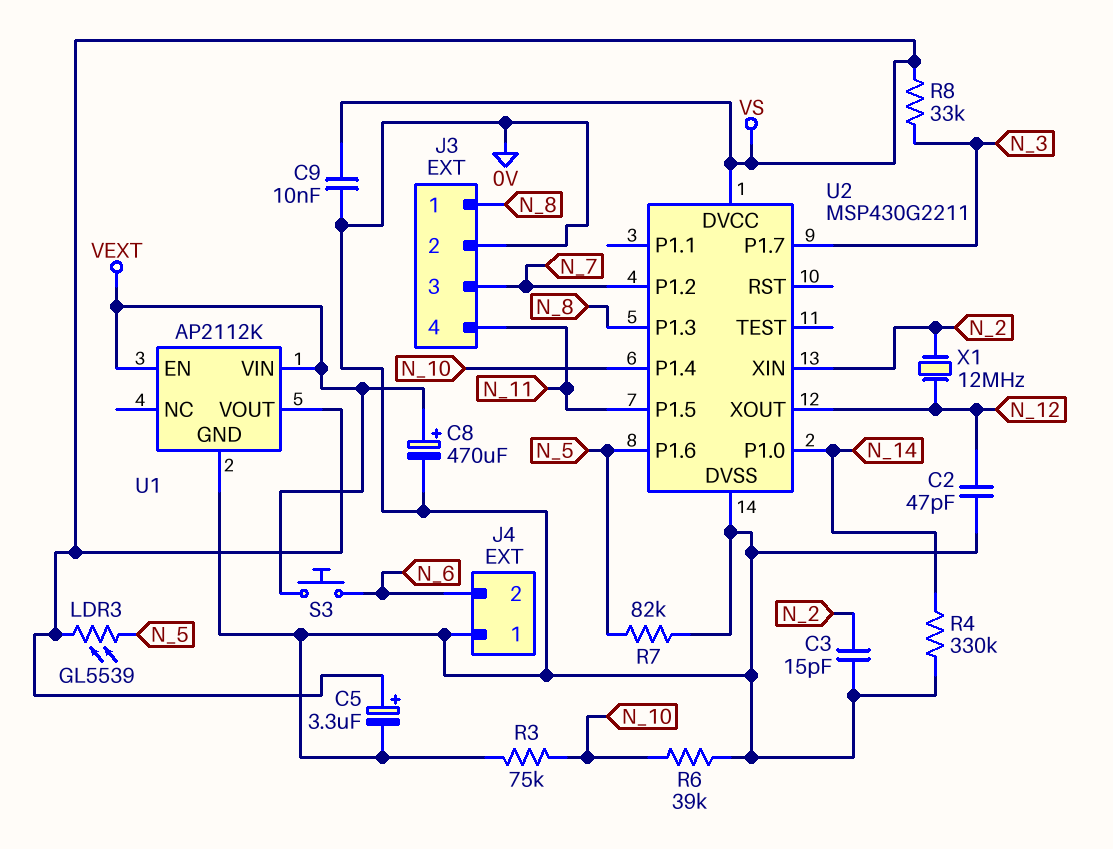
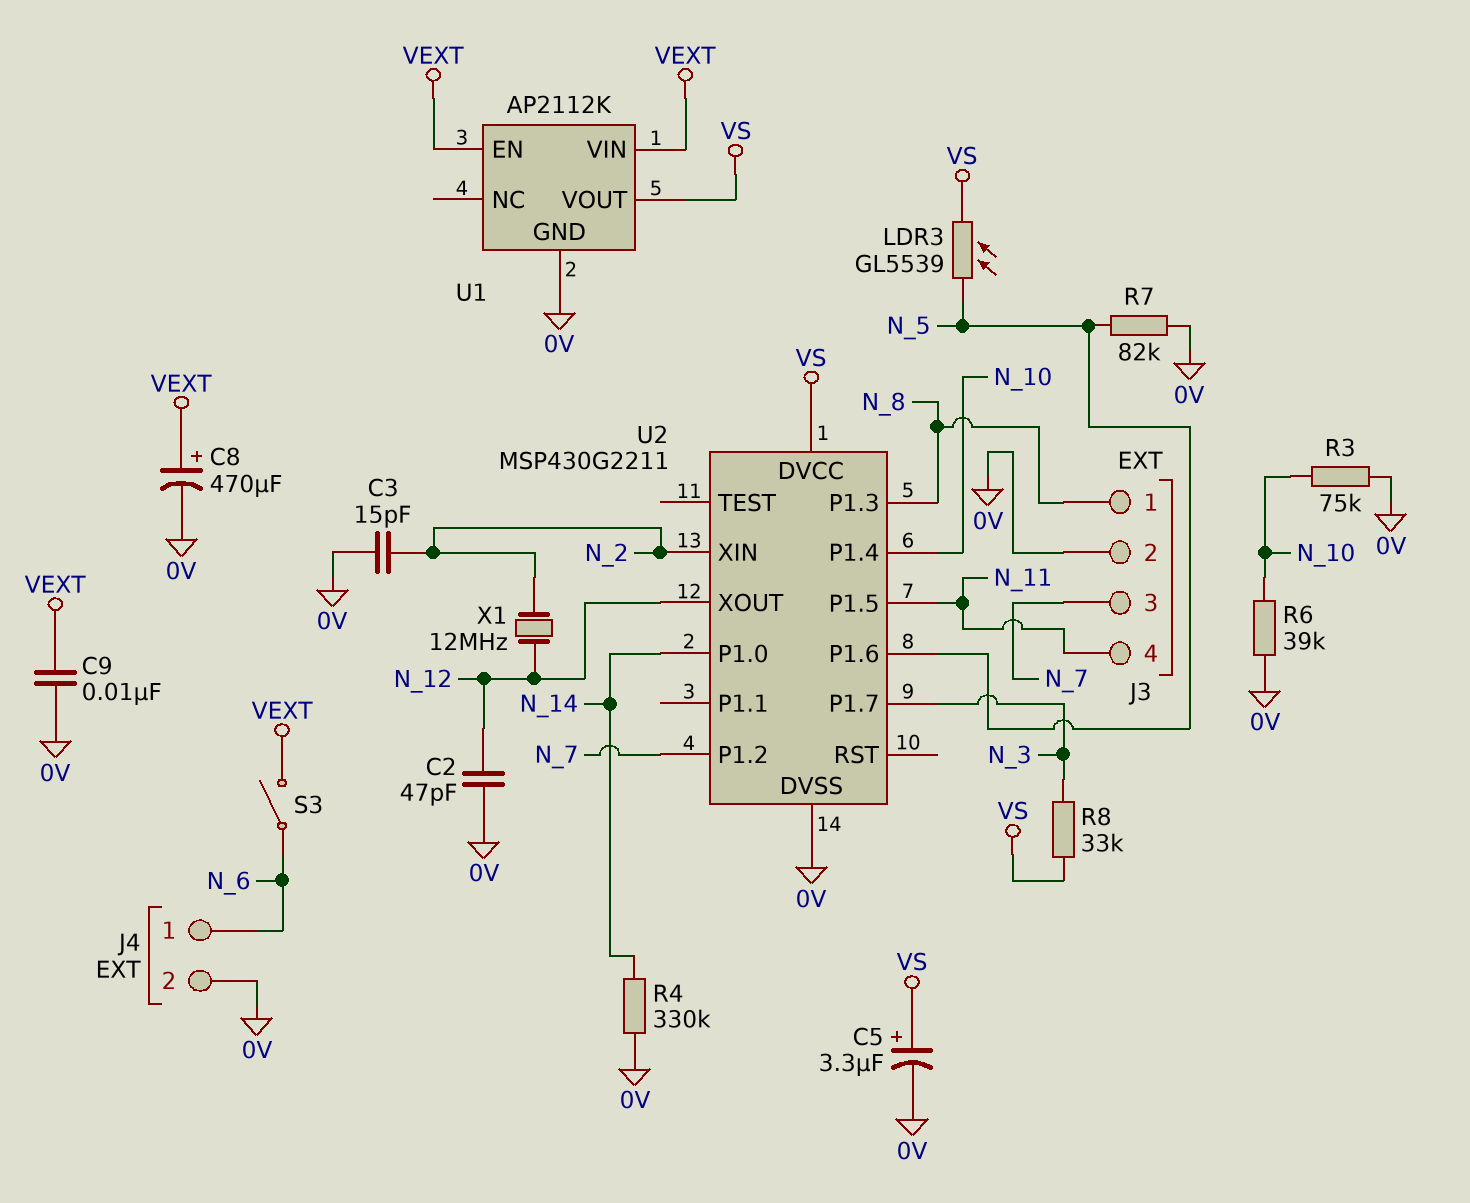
C9: 10nF (0V, VS) -> 10nF (0V, VEXT)
J4 pin 1: 0V -> N_6
J4 pin 2: N_6 -> 0V
S3: button (N_6, VEXT) -> switch (N_6, VEXT)

